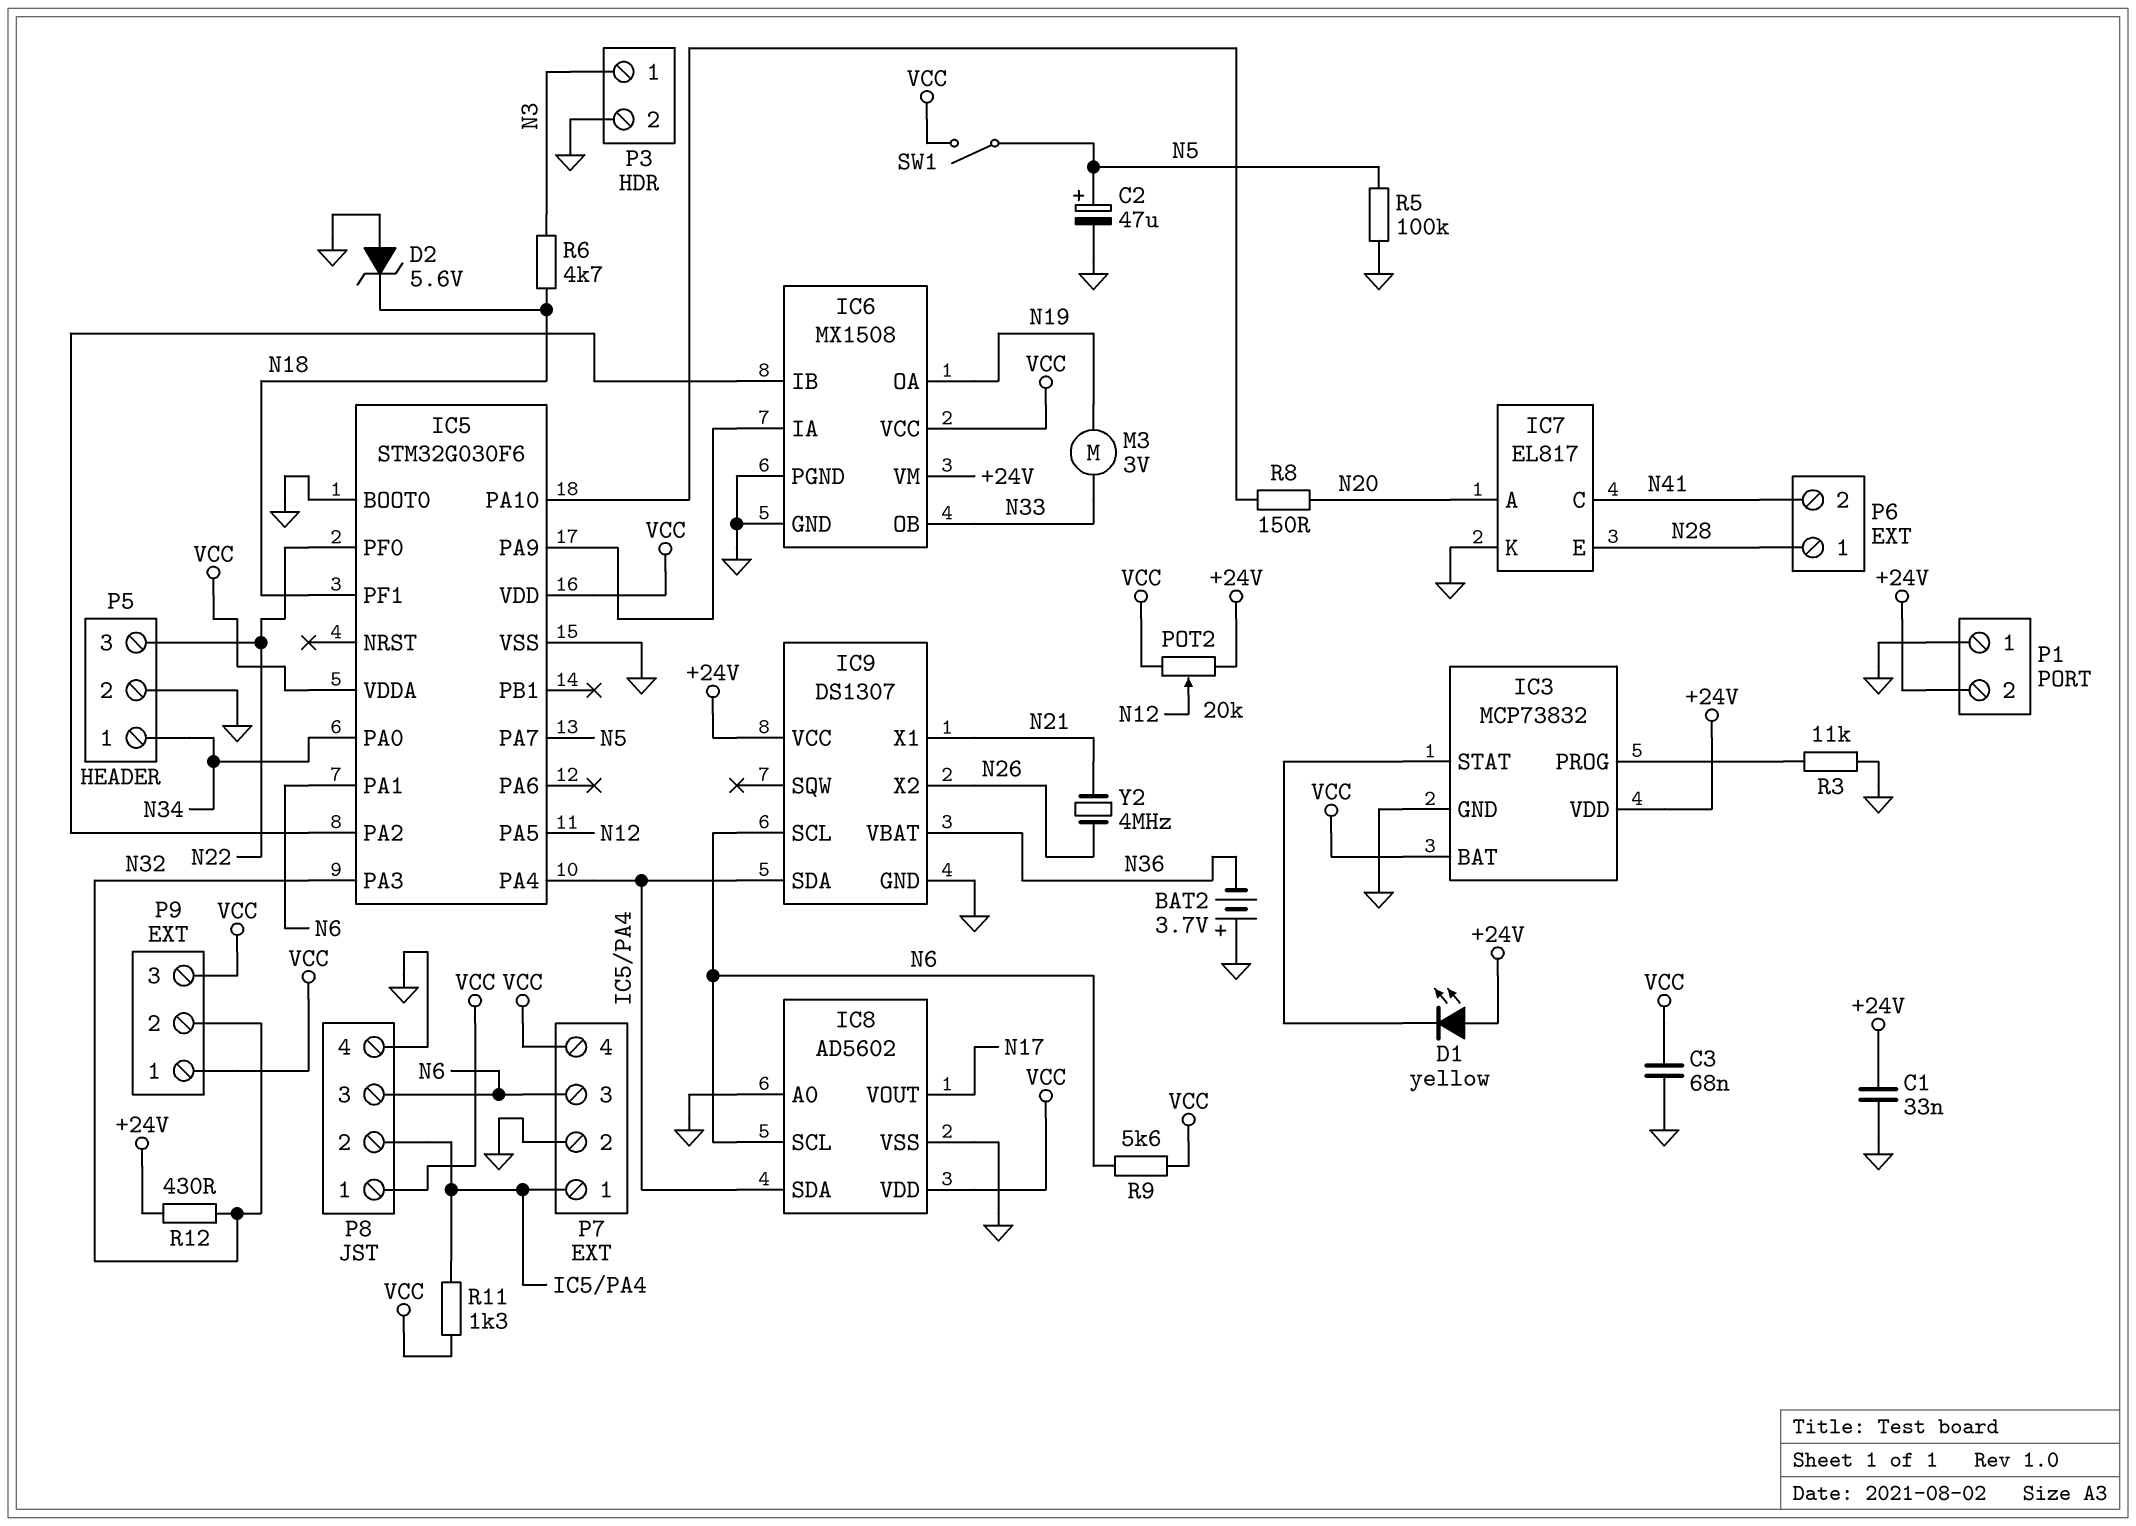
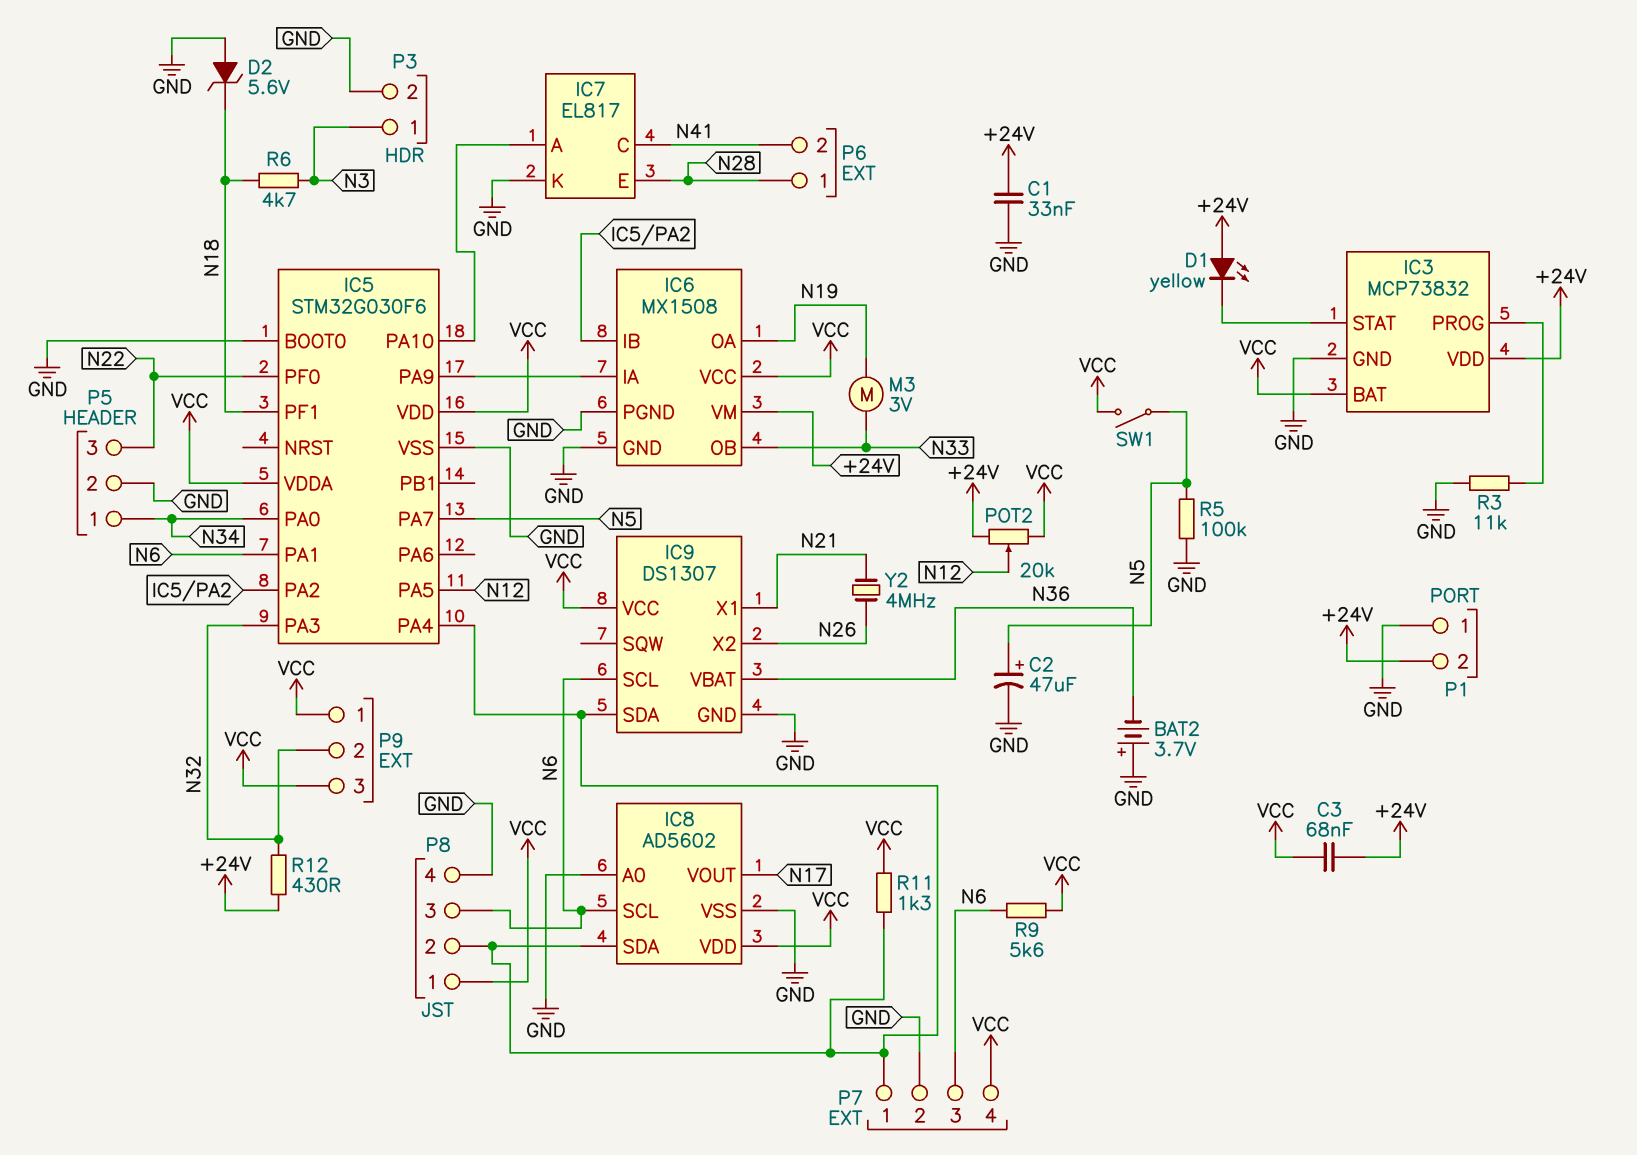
C3: 68nF (GND, VCC) -> 68nF (+24V, VCC)
IC7 pin A: N20 -> IC5/PA10
IC9 pin VCC: +24V -> VCC
R8: 150 (IC5/PA10, N20) -> none

